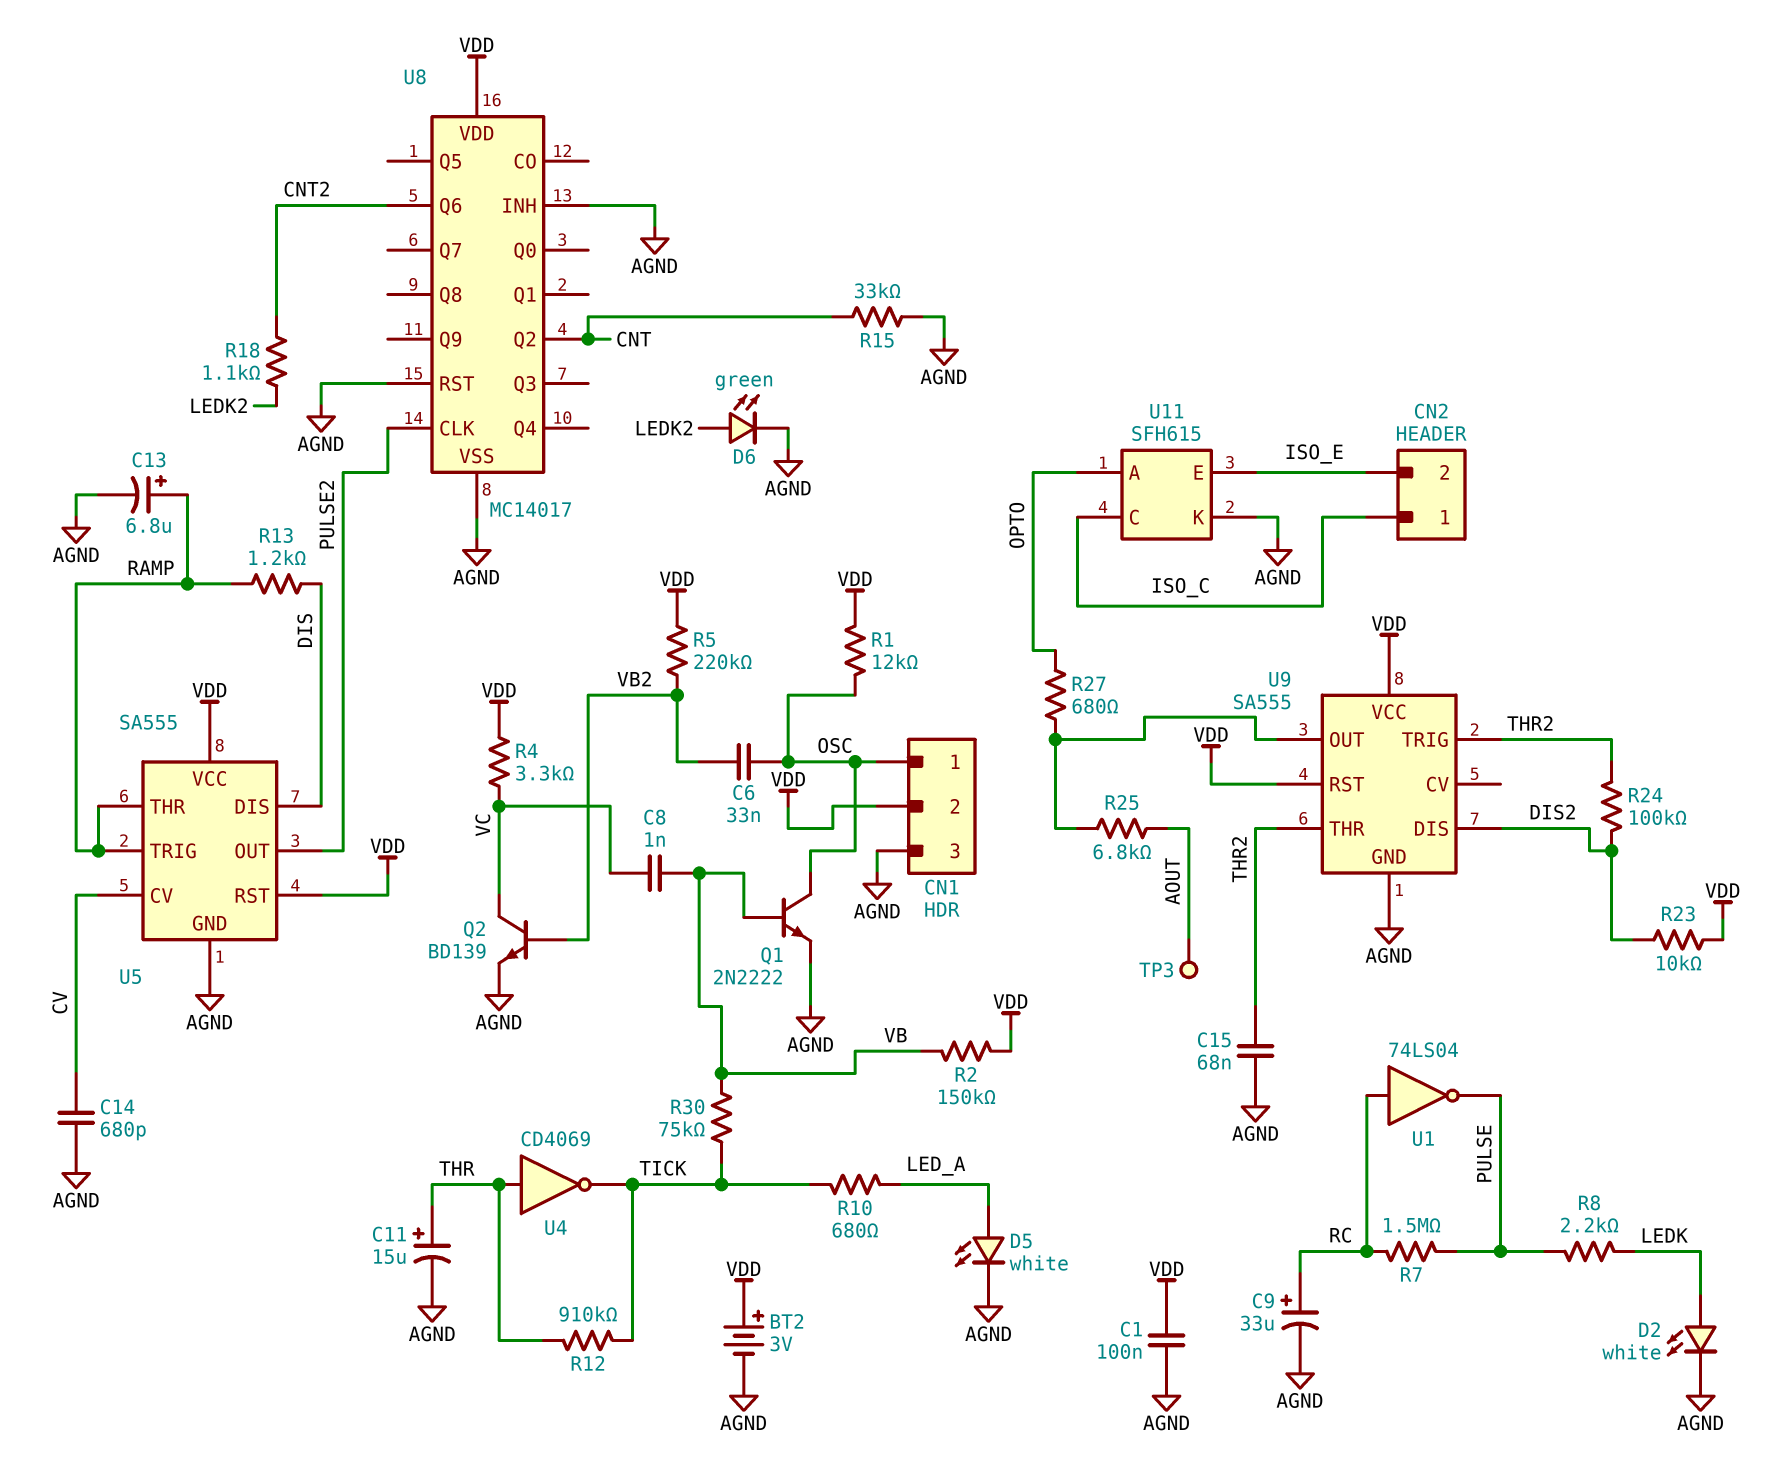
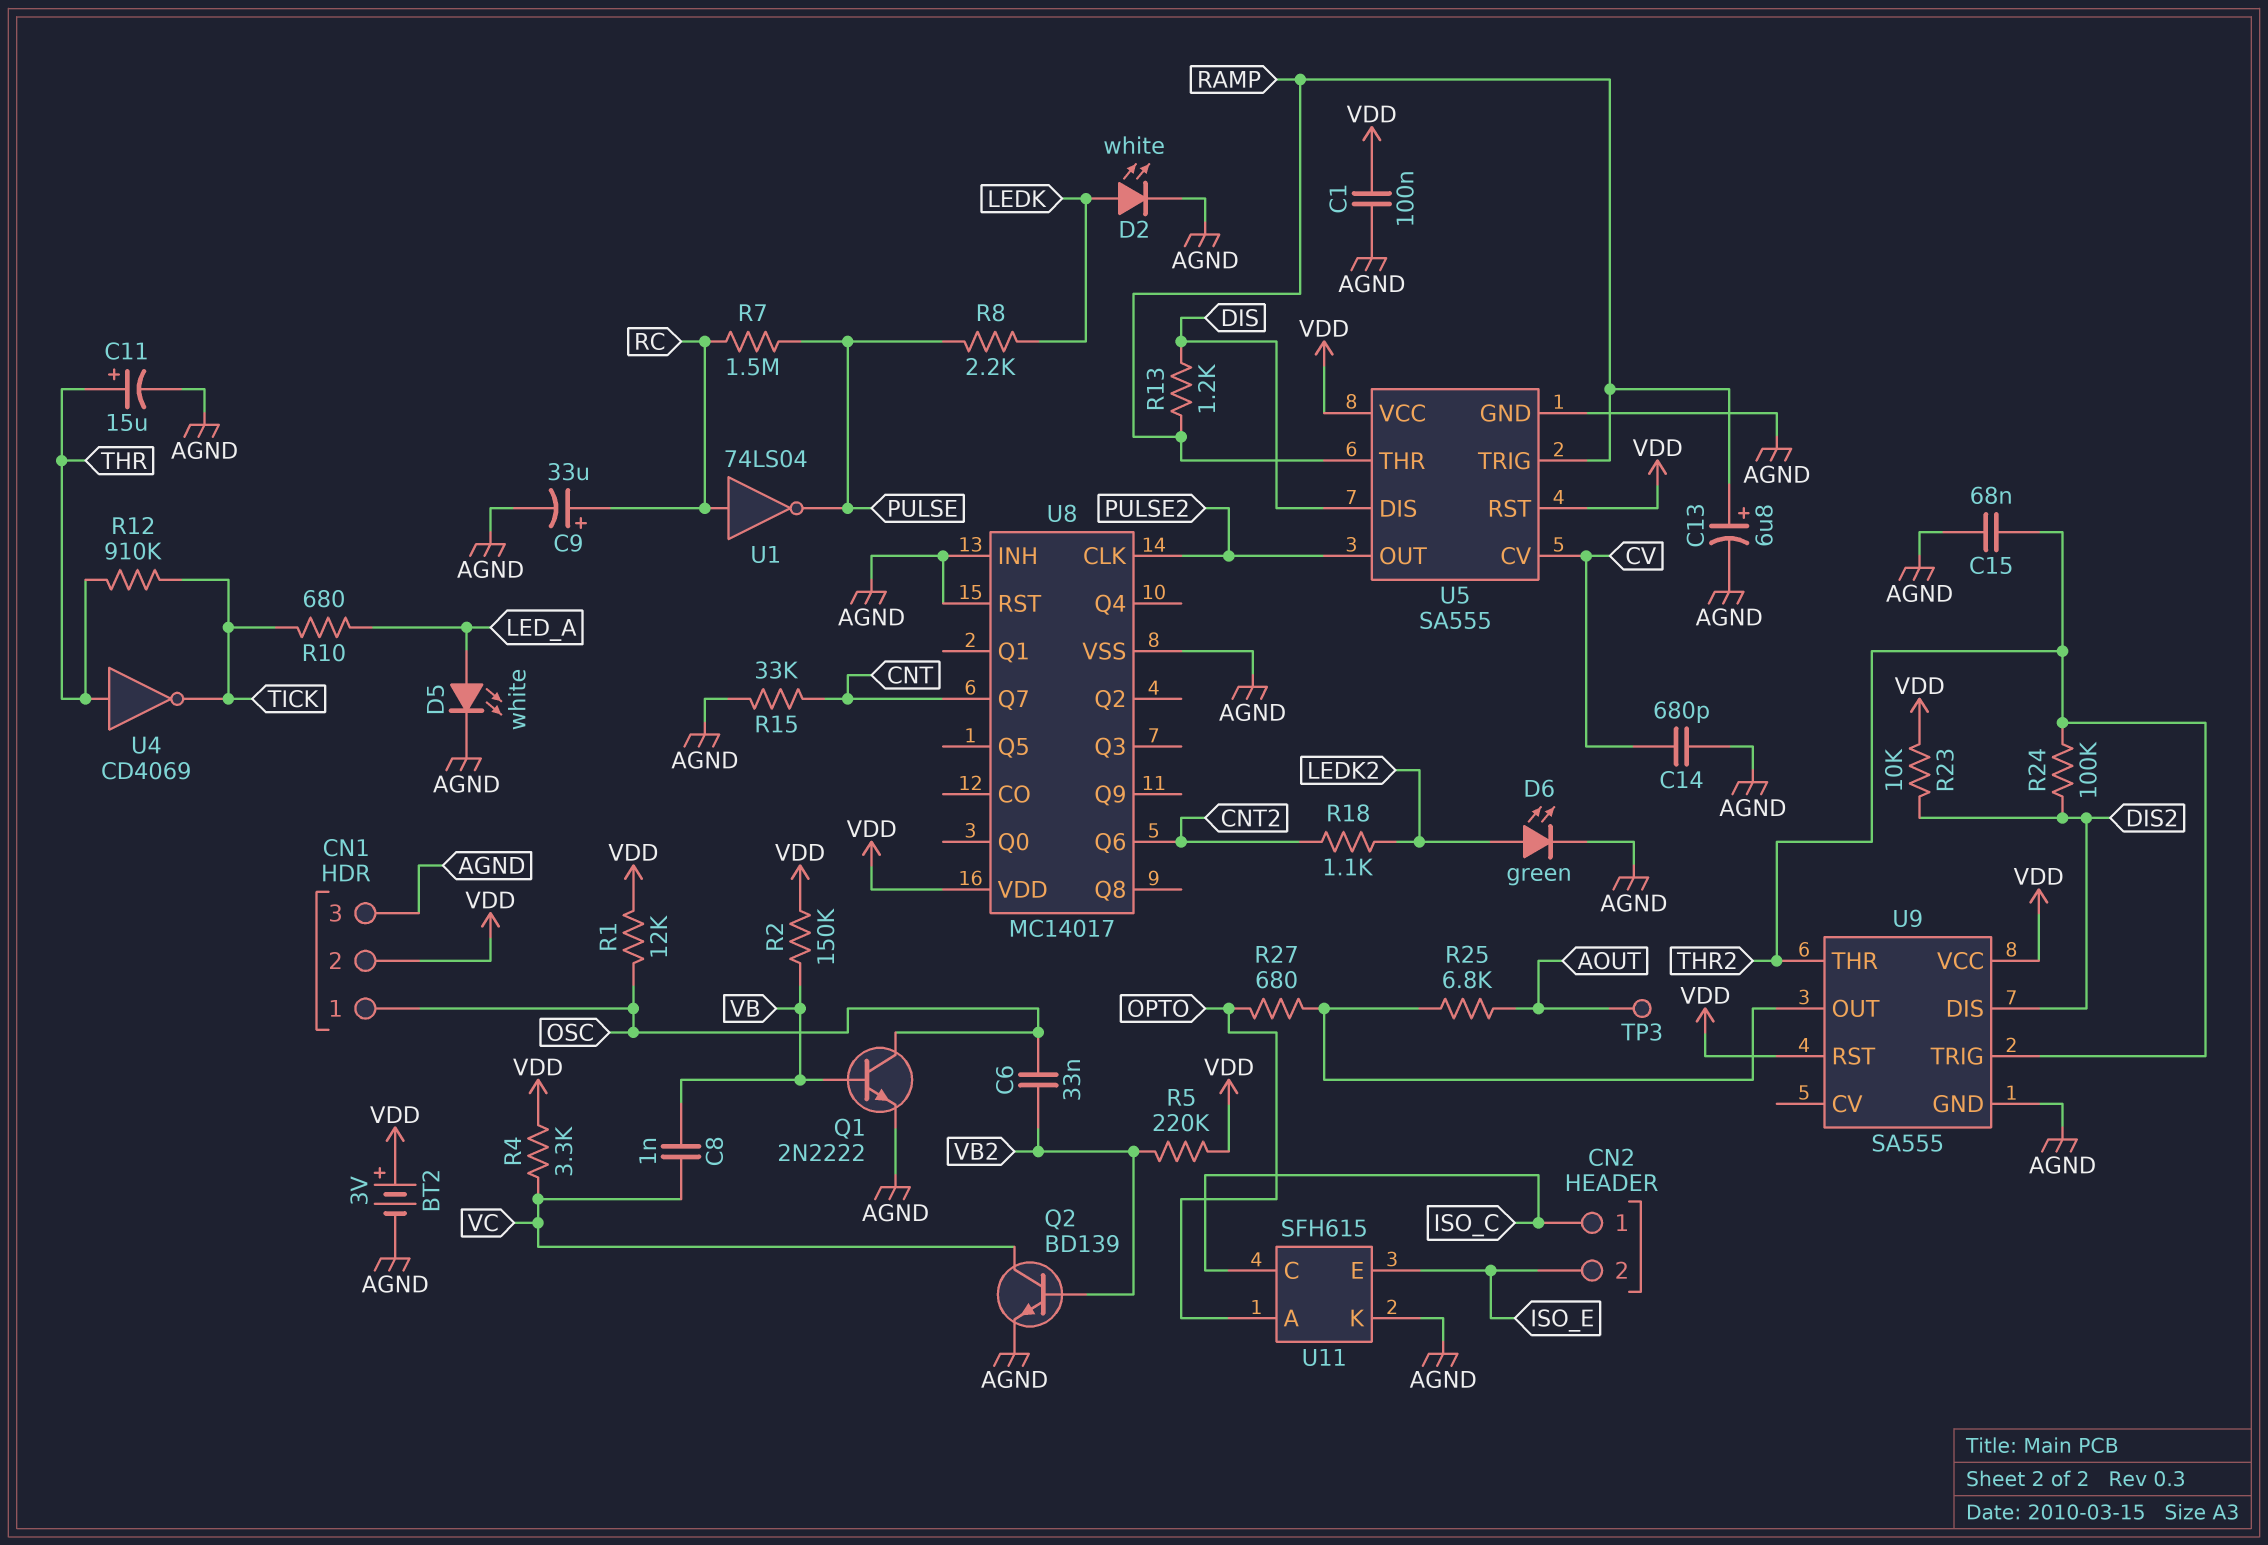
R30: 75k (TICK, VB) -> none
U8 pin Q2: CNT -> none
U8 pin Q7: none -> CNT

